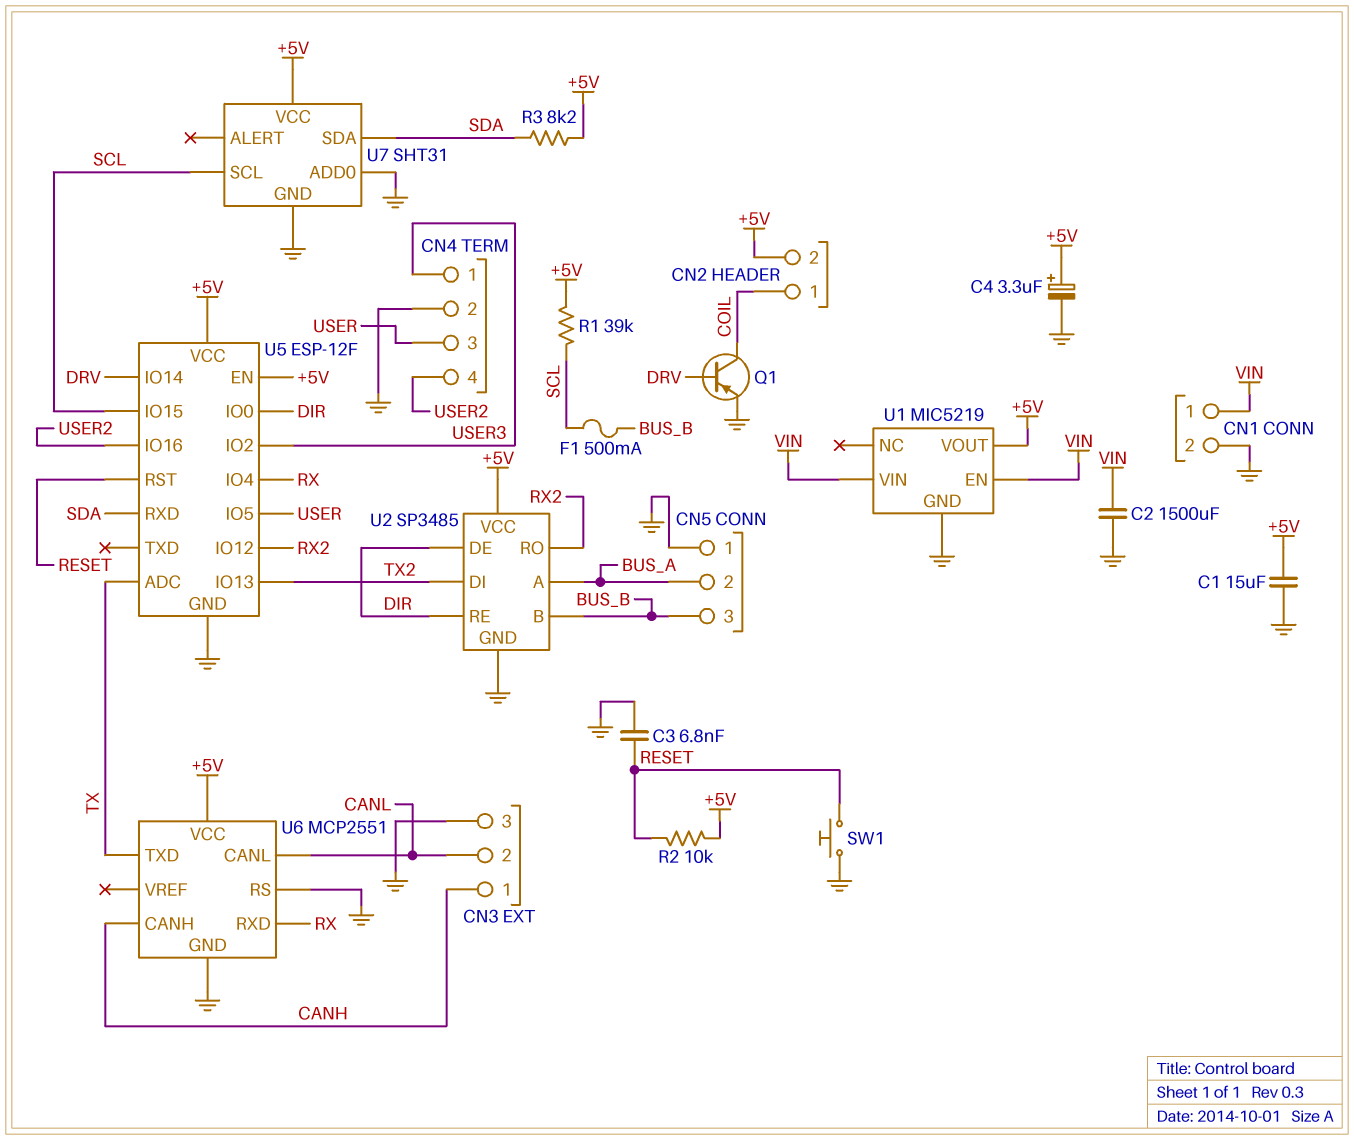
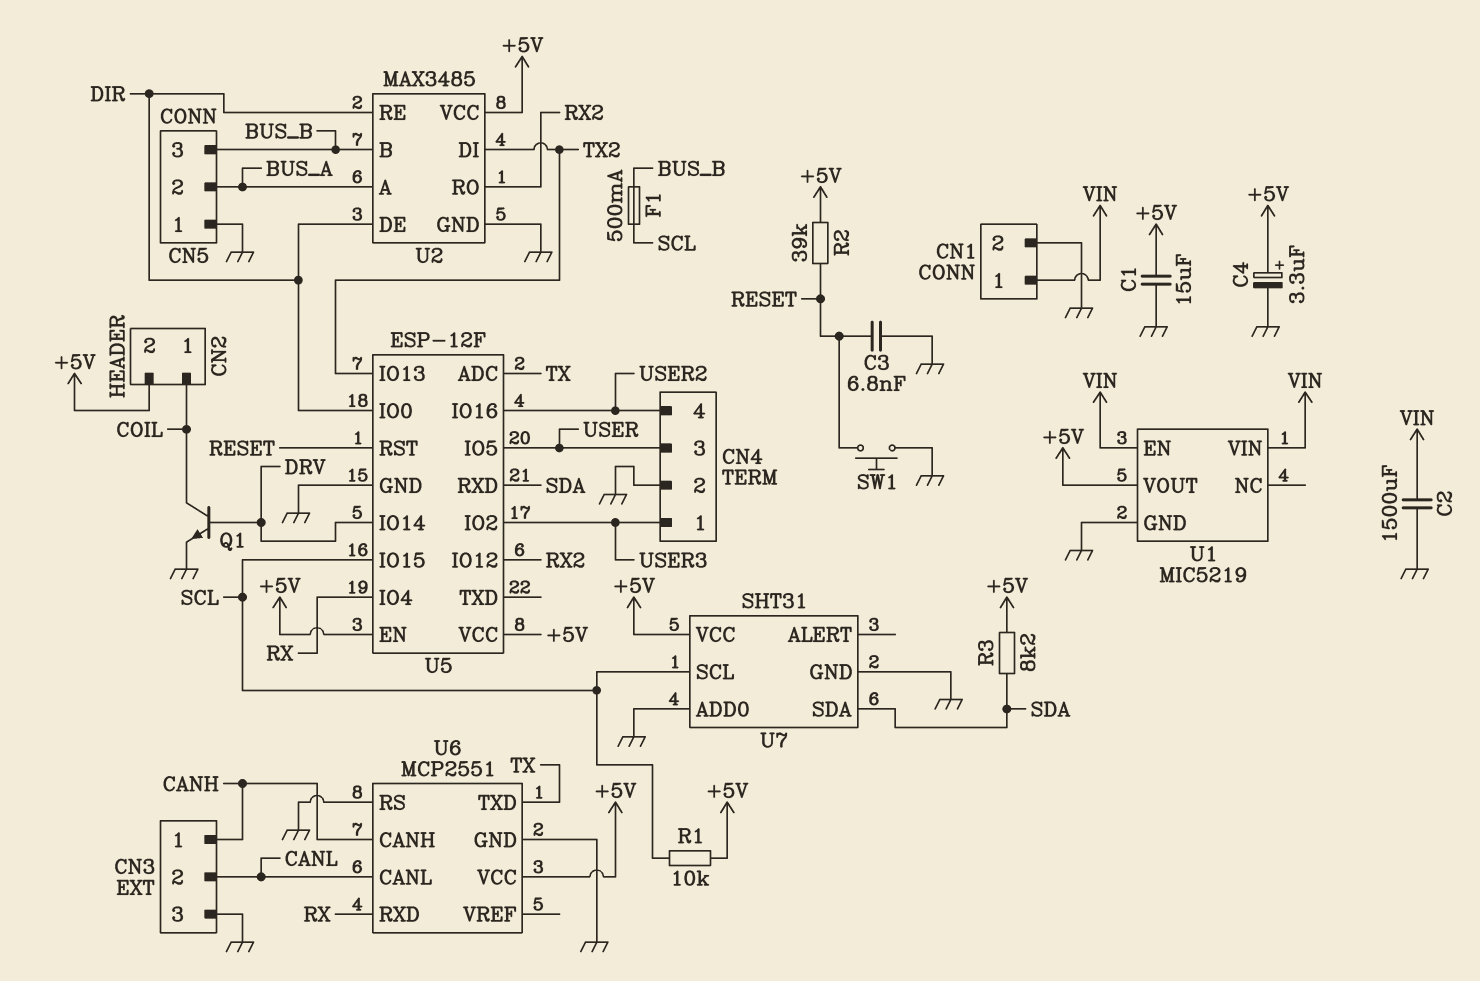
Q1: PNP (B DRV, C COIL, E GND) -> NPN (B DRV, C COIL, E GND)
R1: 39k (+5V, SCL) -> 10k (+5V, SCL)
R2: 10k (+5V, RESET) -> 39k (+5V, RESET)
U2: SP3485 -> MAX3485

